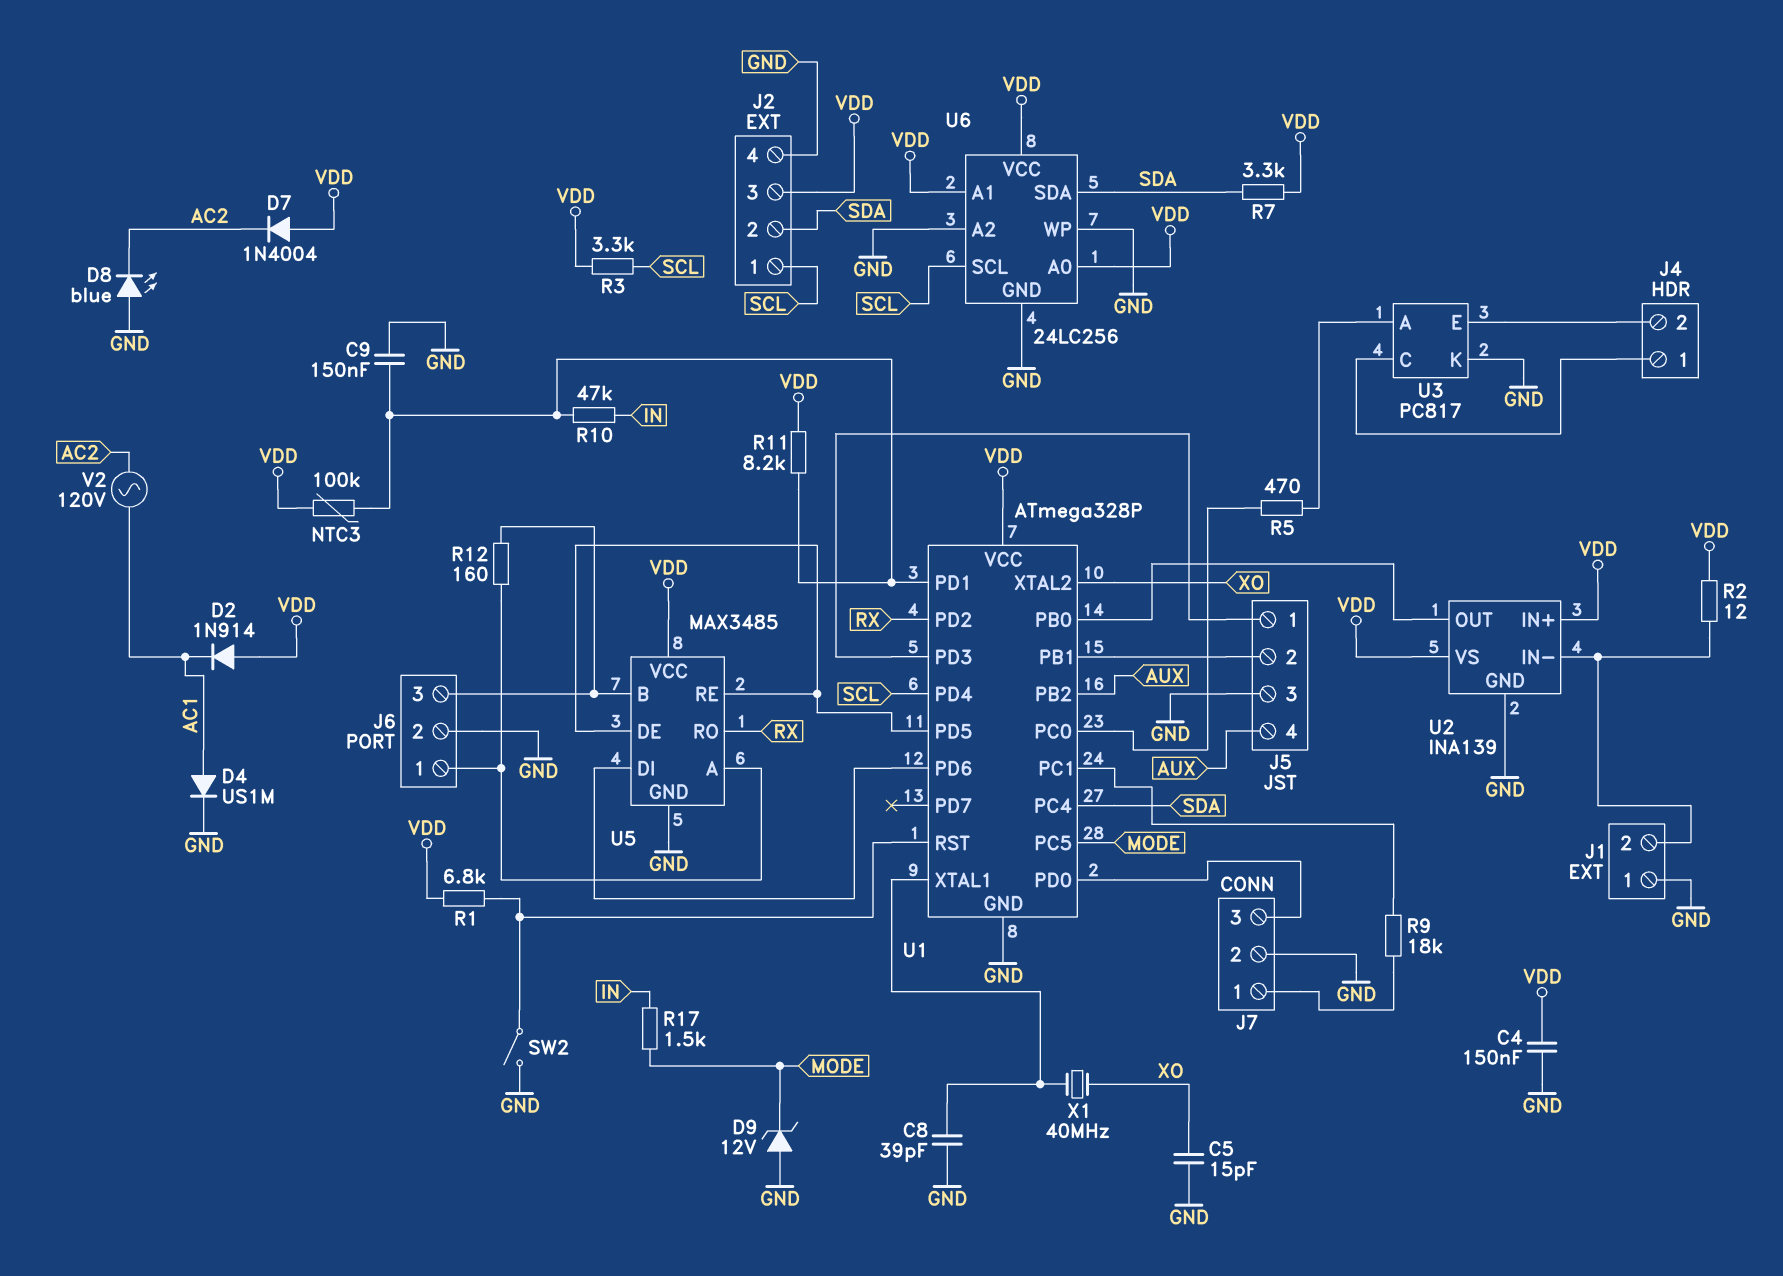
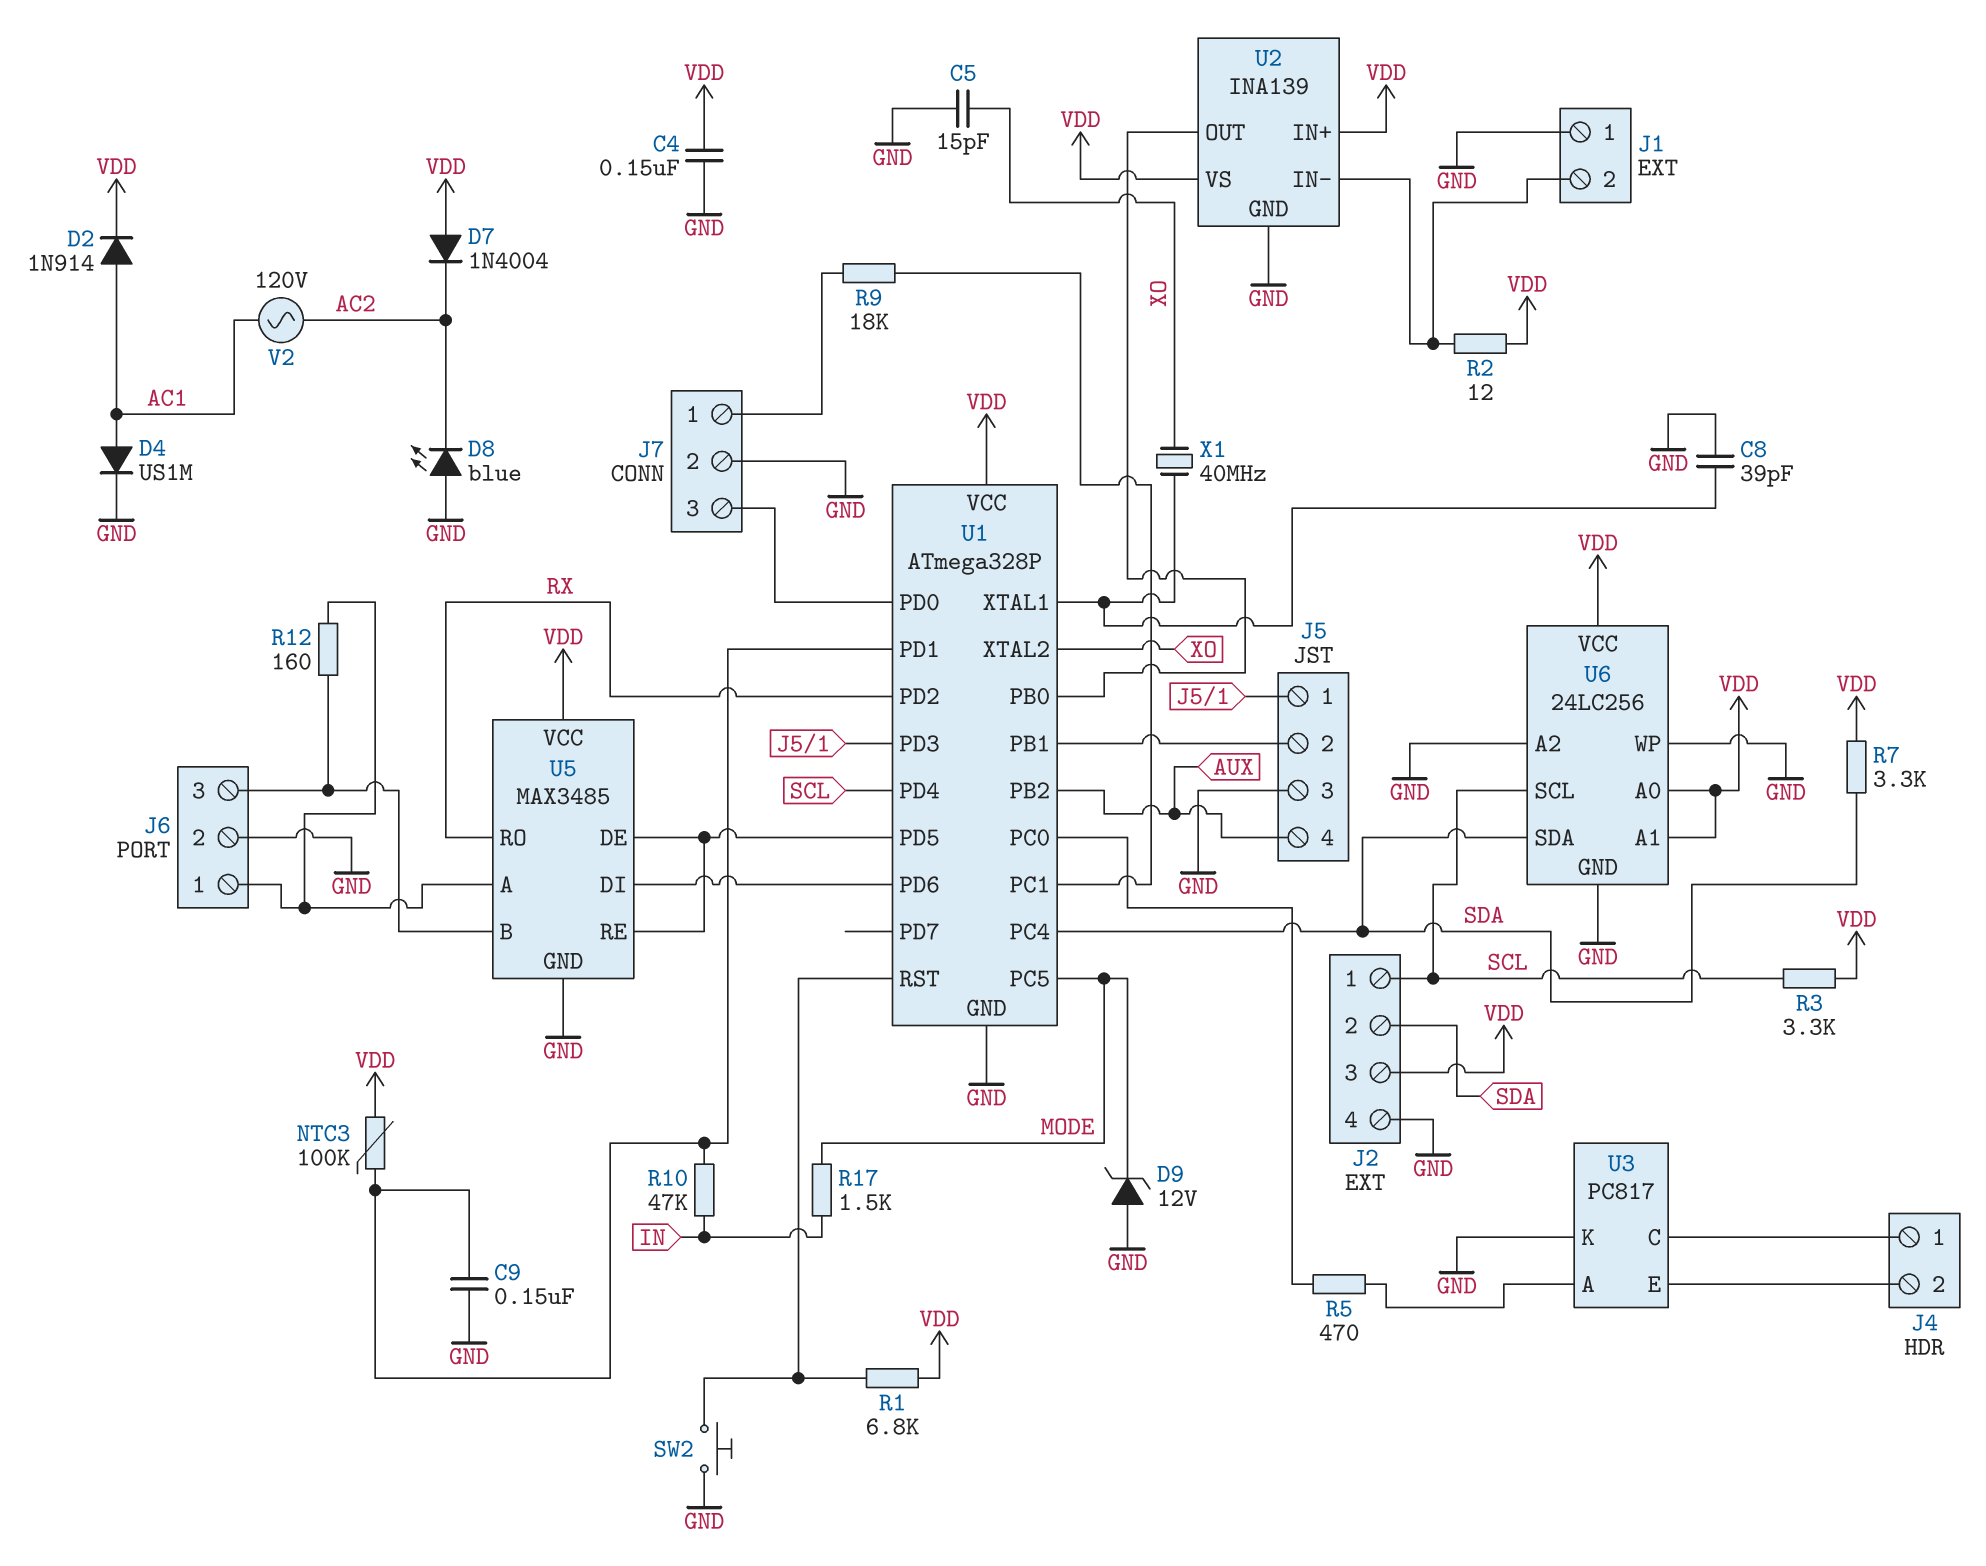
D2: diode 1N914 (A VDD, K AC1) -> diode 1N914 (A AC1, K VDD)
R11: 8.2k (U1/PD1, VDD) -> none
SW2: switch (GND, U1/RST) -> button (GND, U1/RST)

